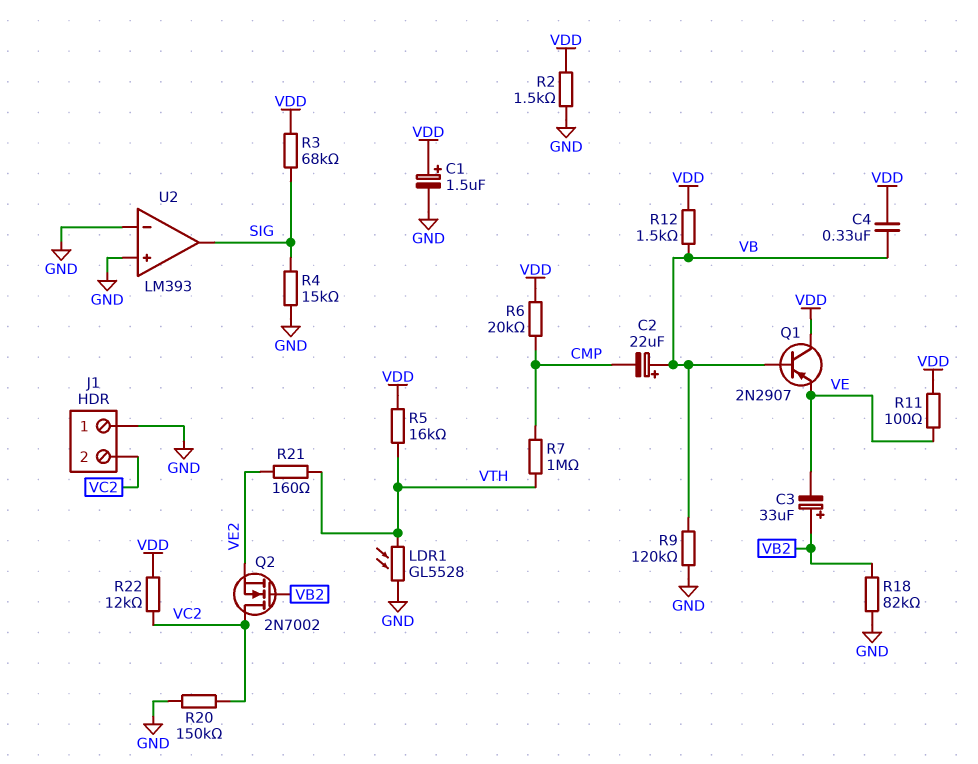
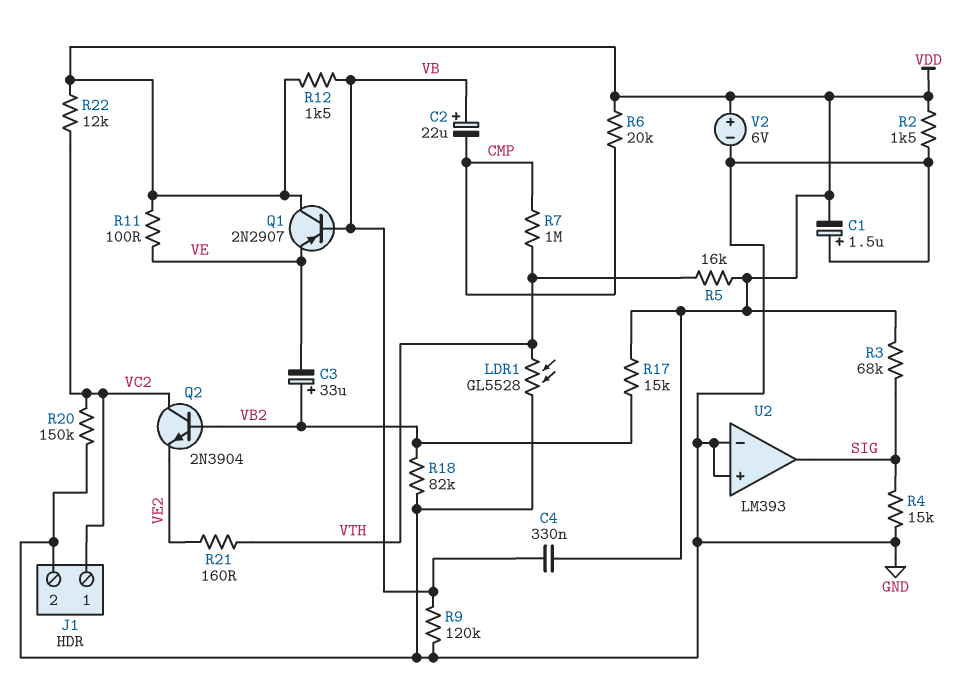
C1: 1.5uF (plus VDD, minus GND) -> 1.5uF (plus GND, minus VDD)
J1 pin 1: GND -> VC2
J1 pin 2: VC2 -> GND
Q2: NMOS 2N7002 (G VB2, D VC2, S VE2) -> NPN 2N3904 (B VB2, C VC2, E VE2)
R17: none -> 15k (VB2, VDD)
V2: none -> 6V (plus VDD, minus GND)

